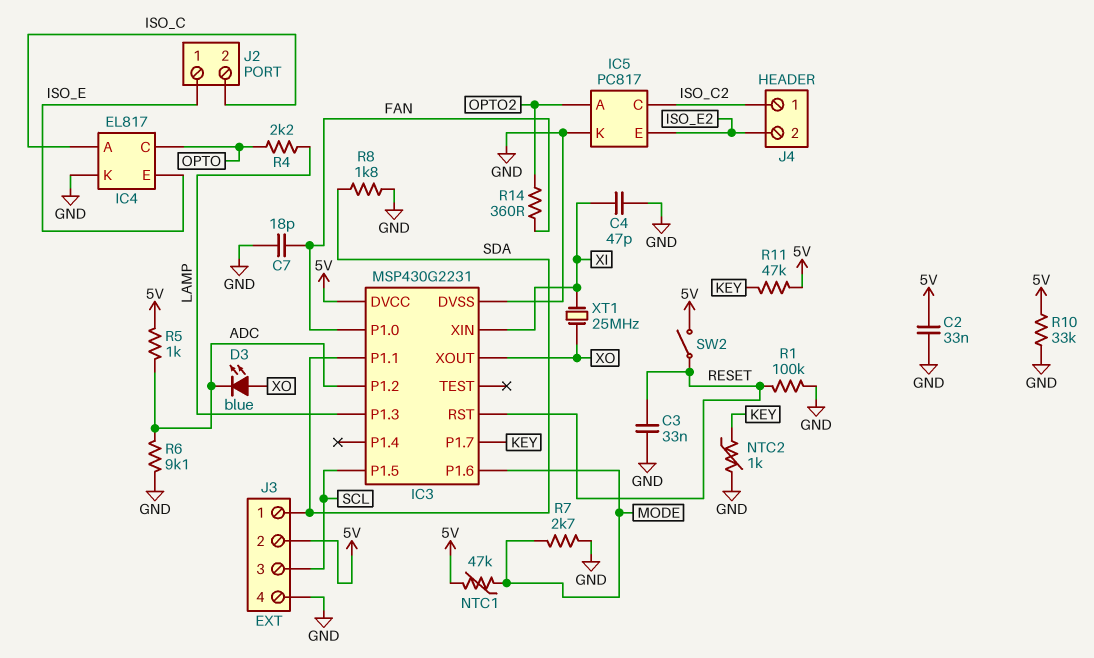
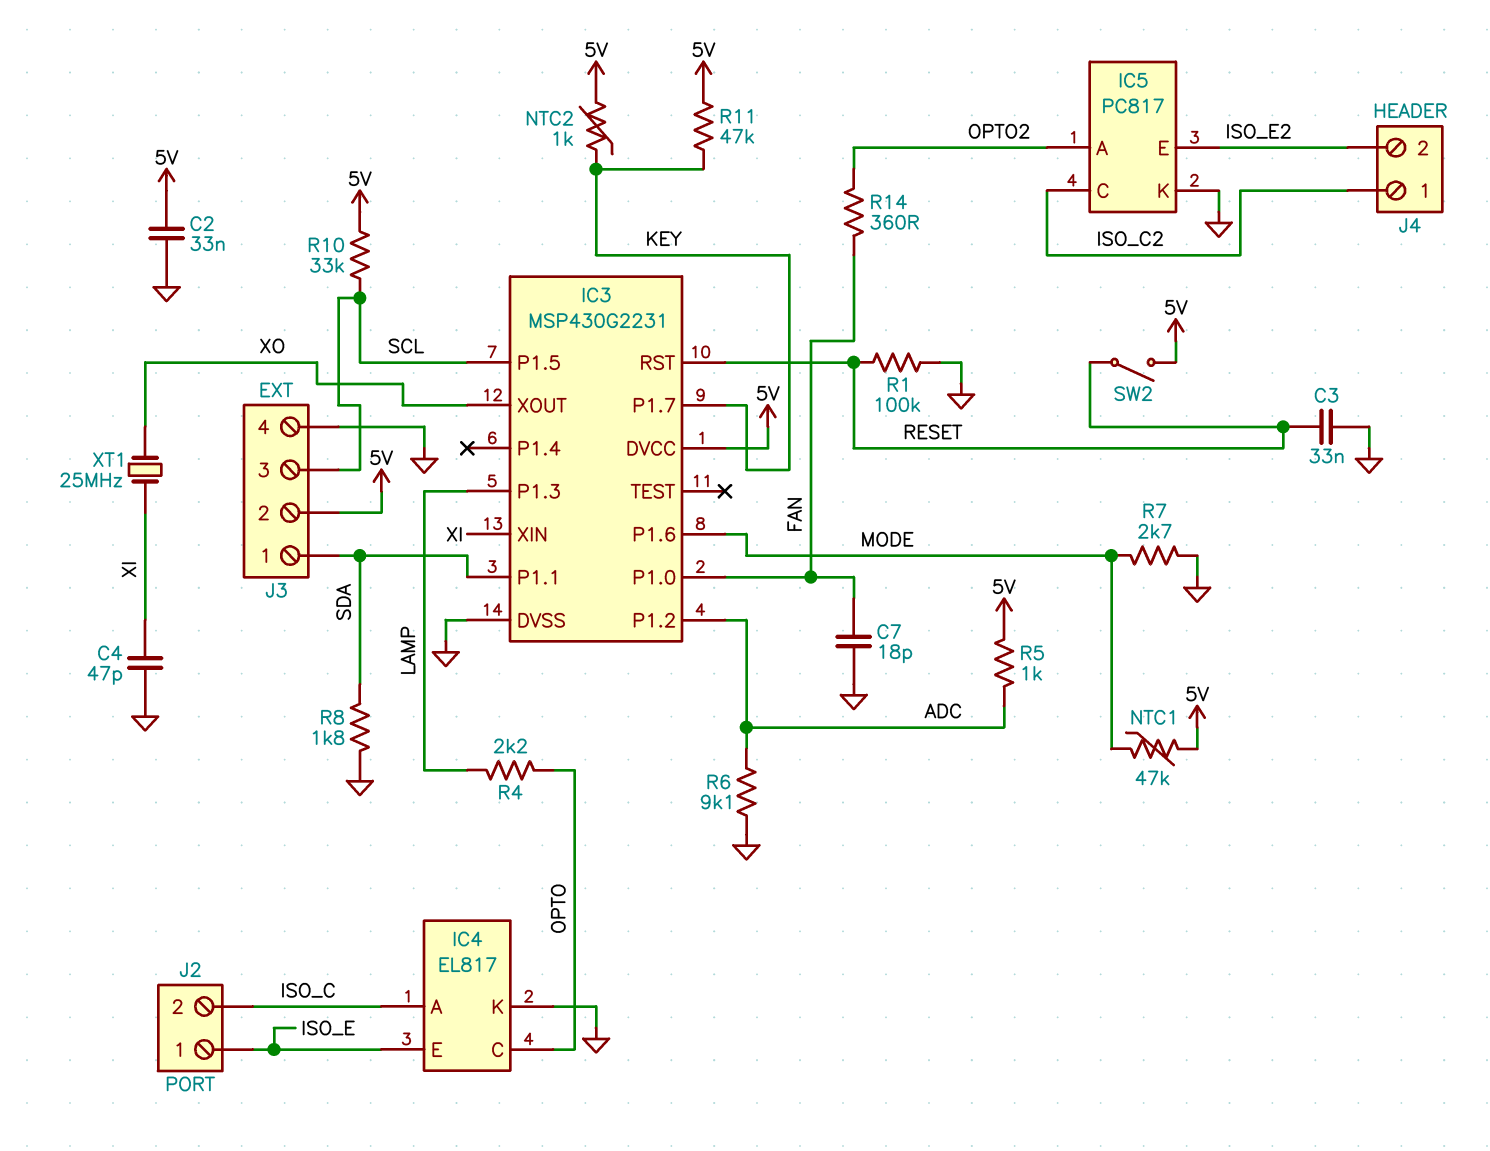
D3: LED blue (A XO, K ADC) -> none
NTC2: 1k (GND, KEY) -> 1k (5V, KEY)
R10: 33k (5V, GND) -> 33k (5V, SCL)

